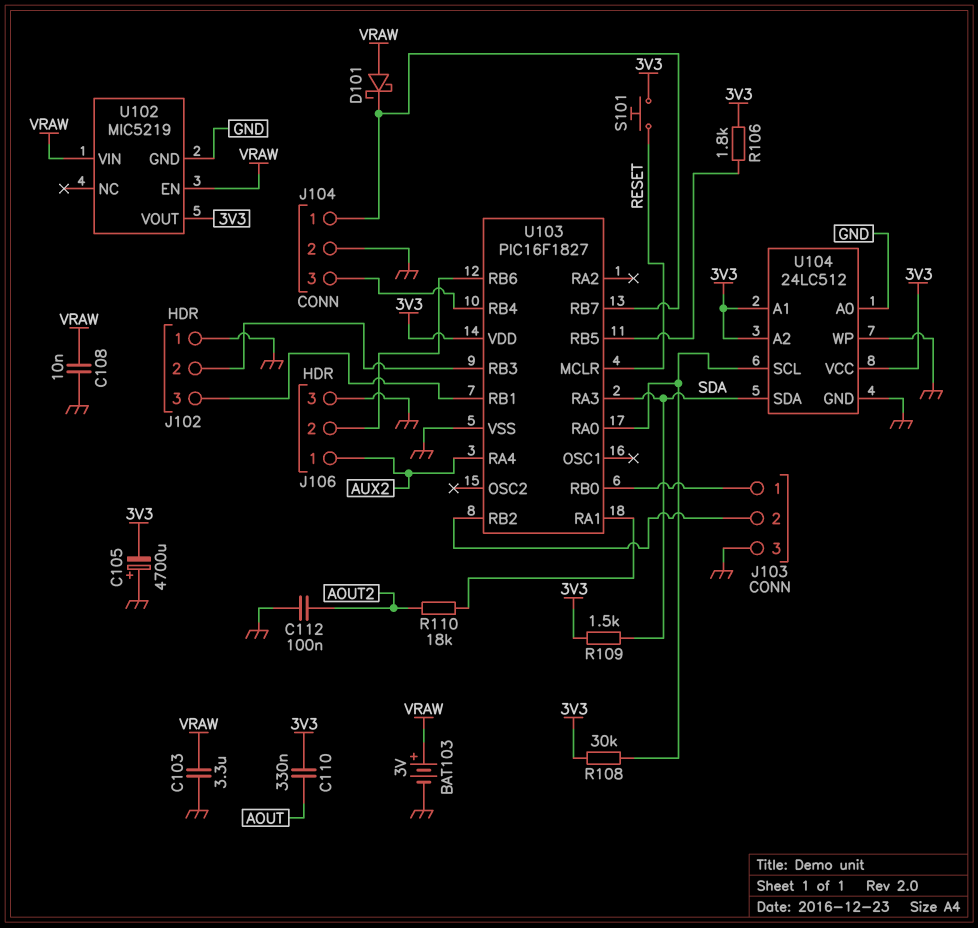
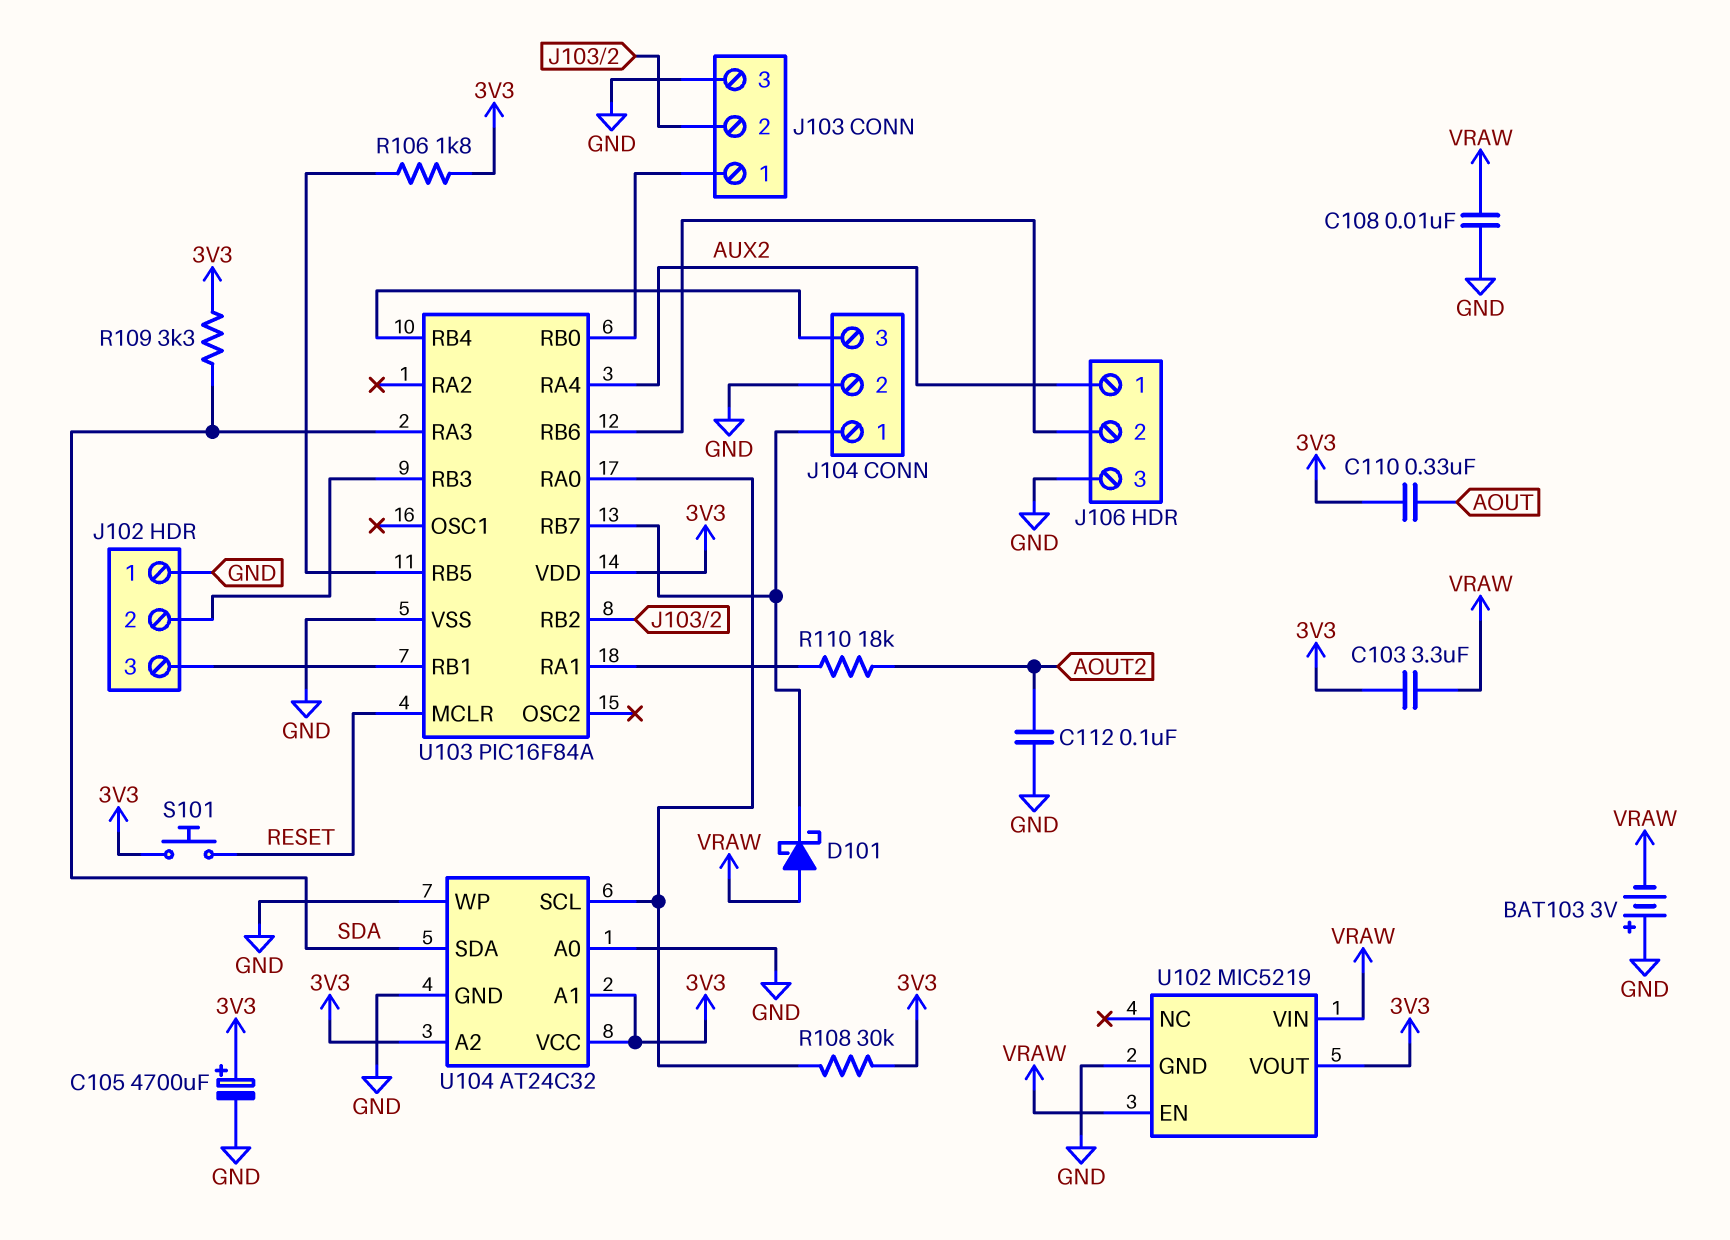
BAT103: 3V (plus VRAW, minus GND) -> 3V (plus GND, minus VRAW)
C103: 3.3uF (GND, VRAW) -> 3.3uF (3V3, VRAW)
C105: 4700uF (plus GND, minus 3V3) -> 4700uF (plus 3V3, minus GND)
R109: 1.5k (3V3, SDA) -> 3.3k (3V3, SDA)
U103: PIC16F1827 -> PIC16F84A
U104: 24LC512 -> AT24C32

